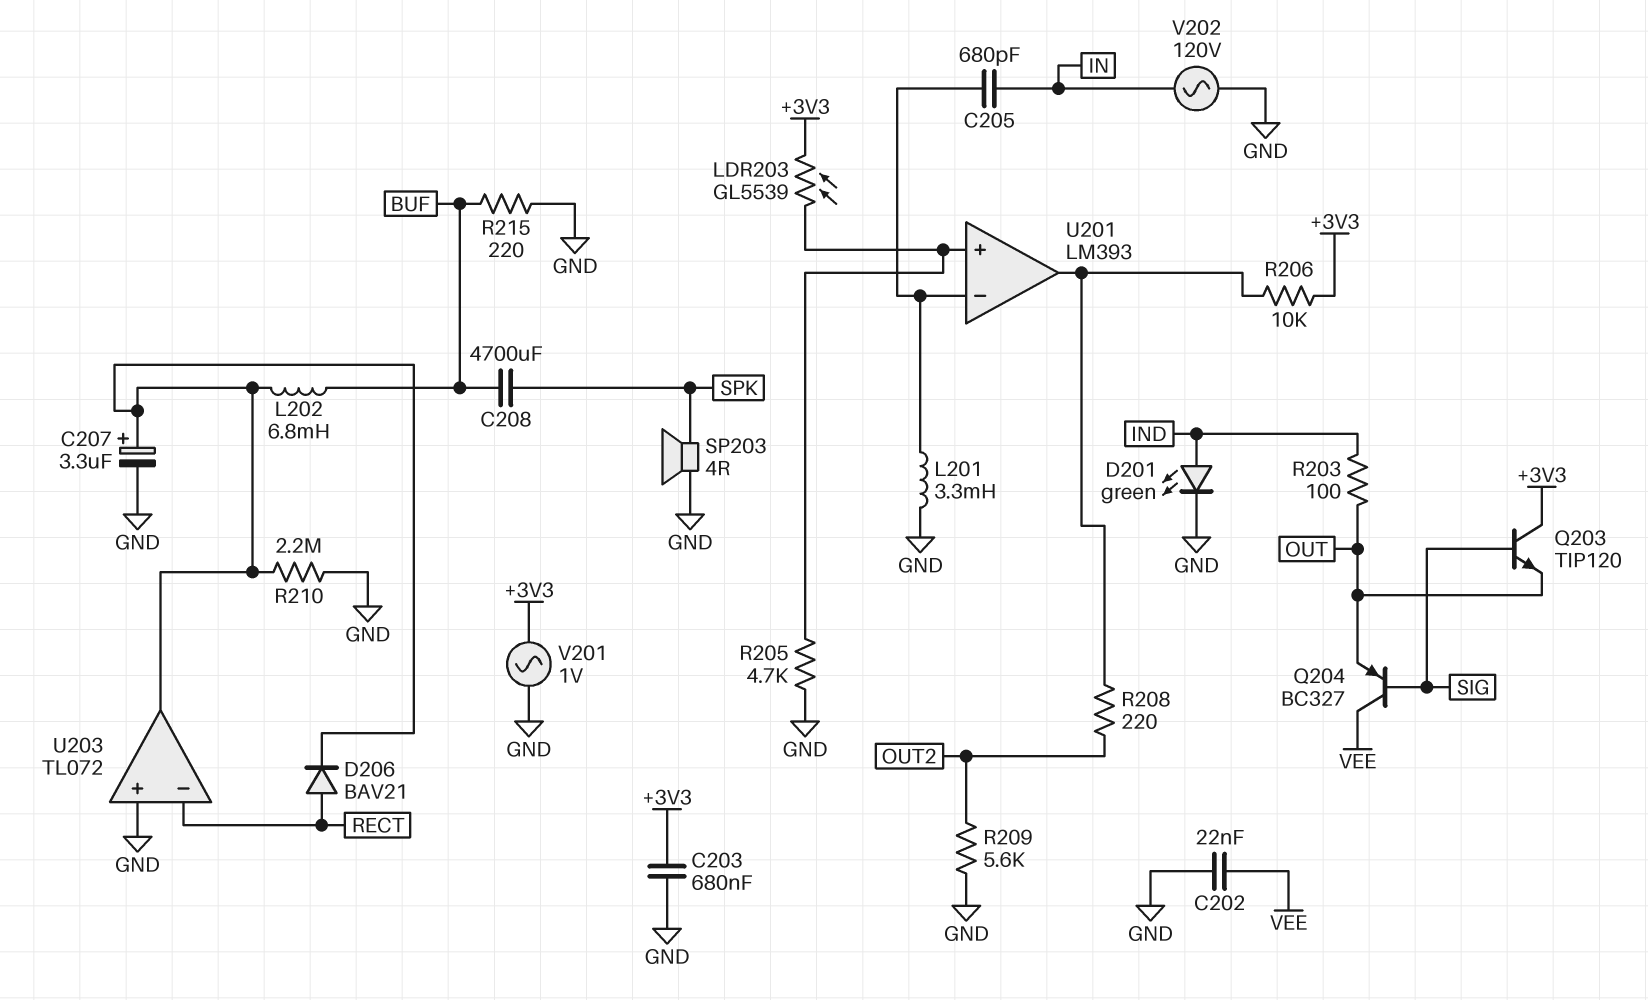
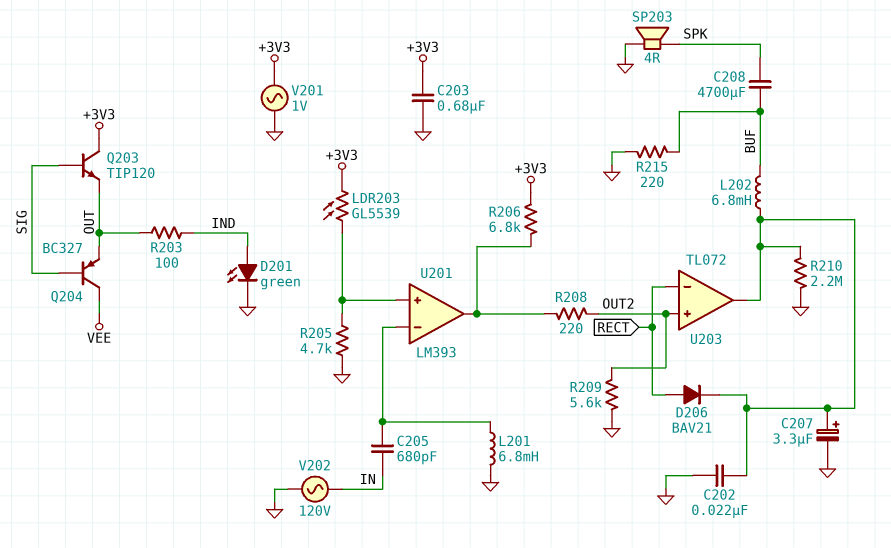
C202: 22nF (GND, VEE) -> 22nF (GND, U203/out)
L201: 3.3mH (GND, U201/in-) -> 6.8mH (GND, U201/in-)
R206: 10k (+3V3, U201/out) -> 6.8k (+3V3, U201/out)
U203 pin in+: GND -> OUT2

